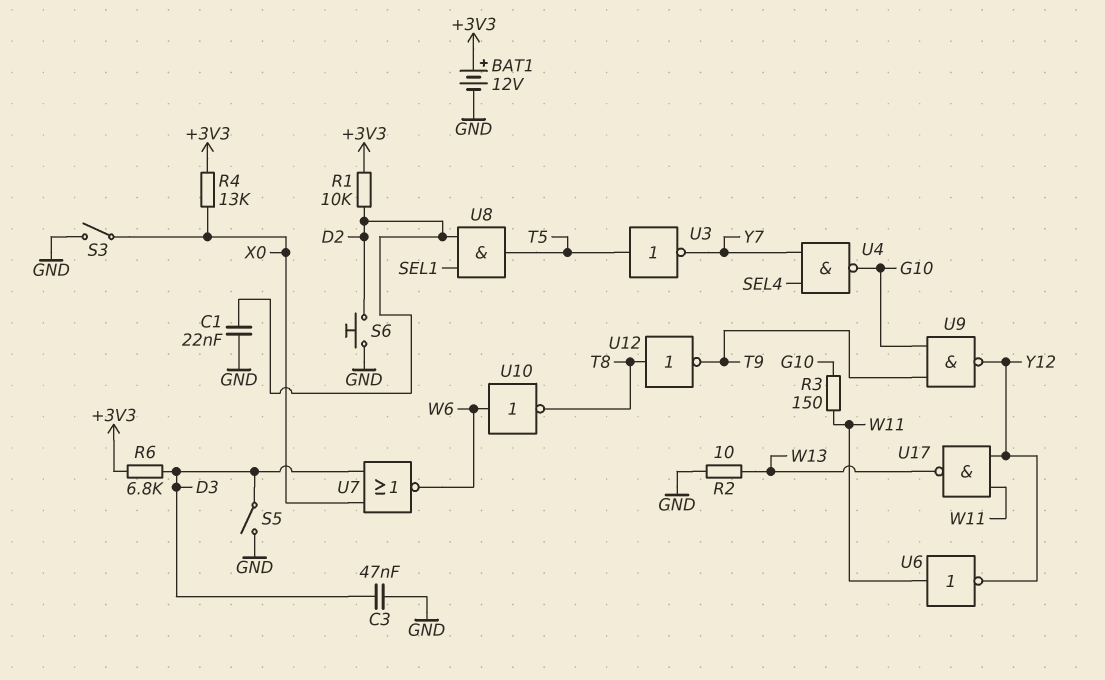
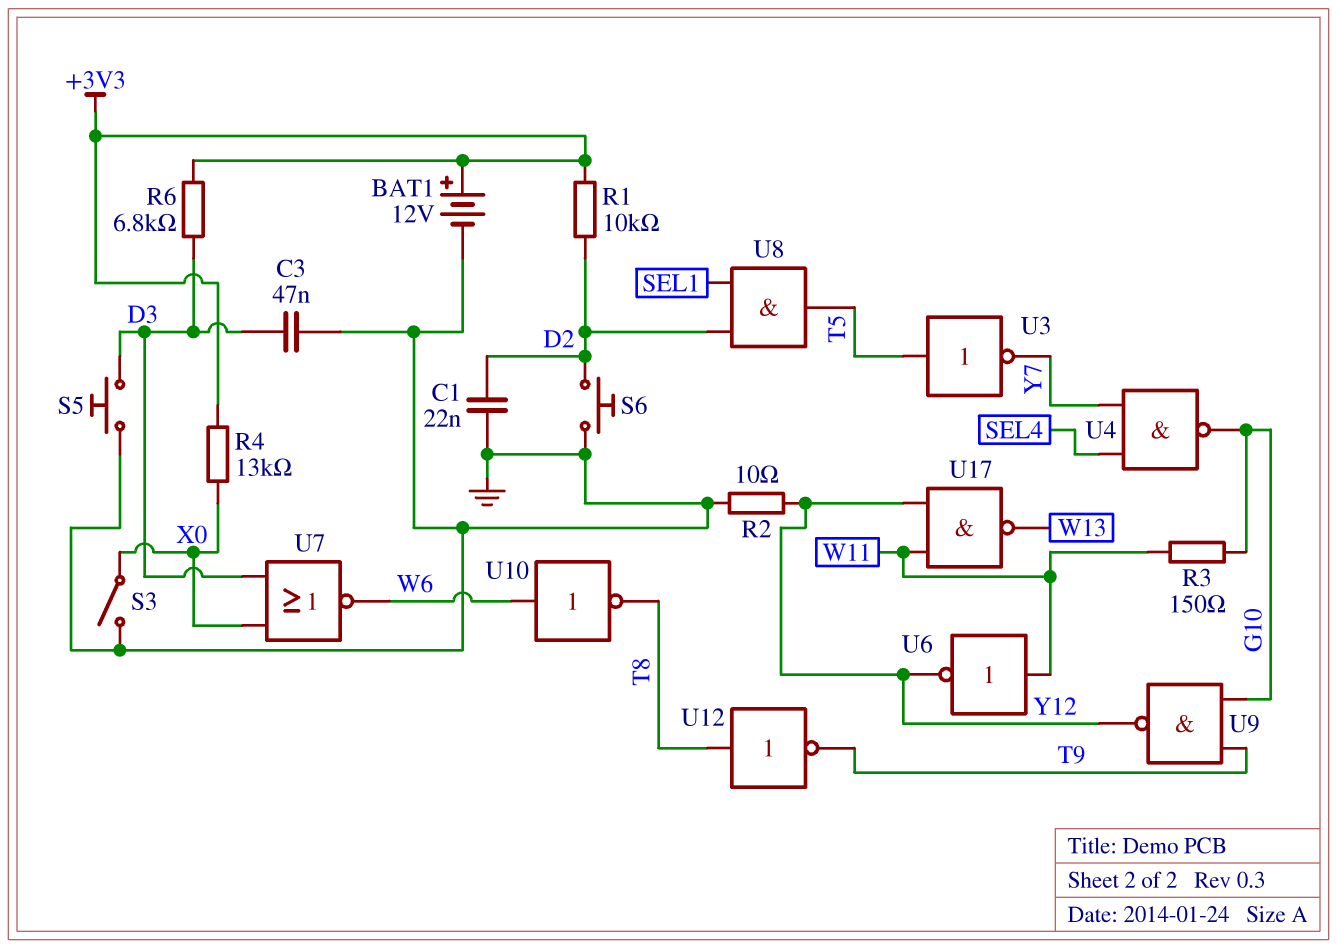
R2: 10 (GND, W13) -> 10 (GND, Y12)
S5: switch (D3, GND) -> button (D3, GND)

